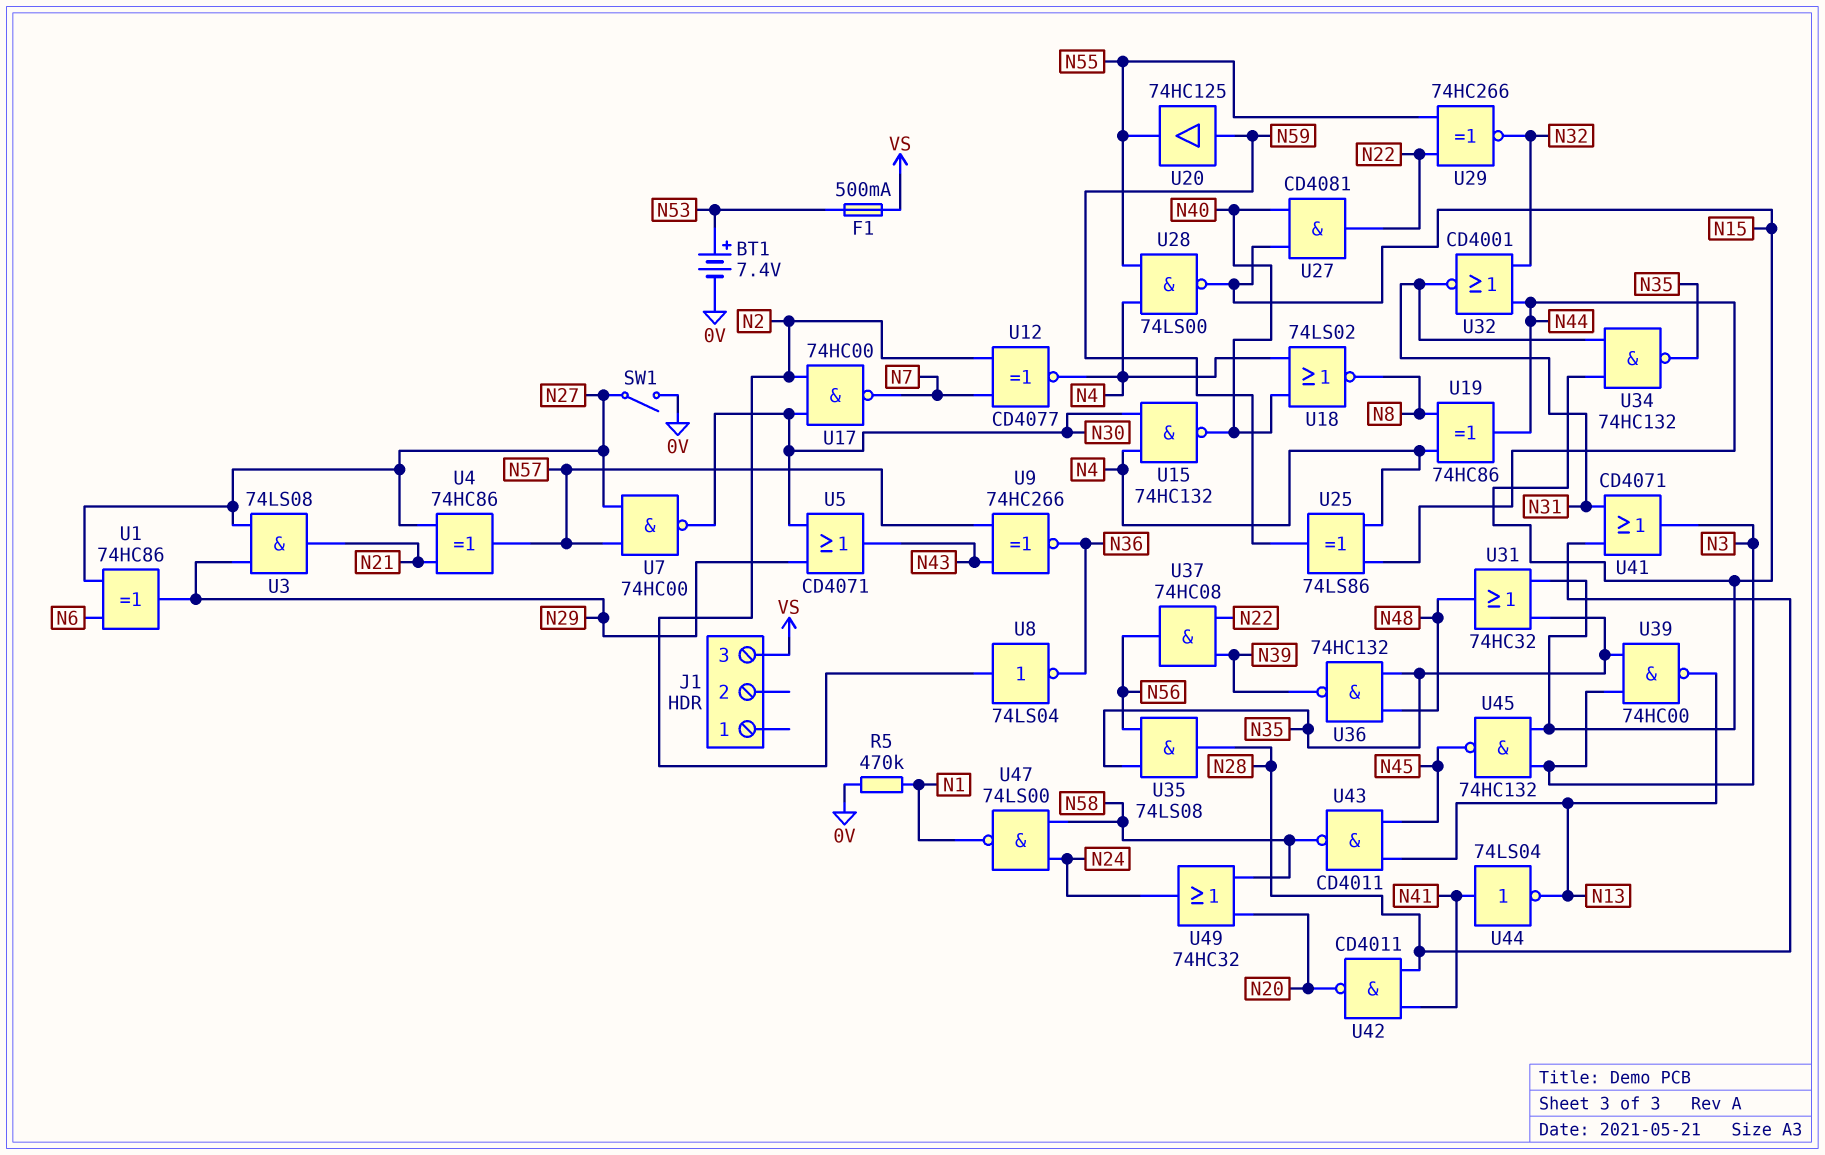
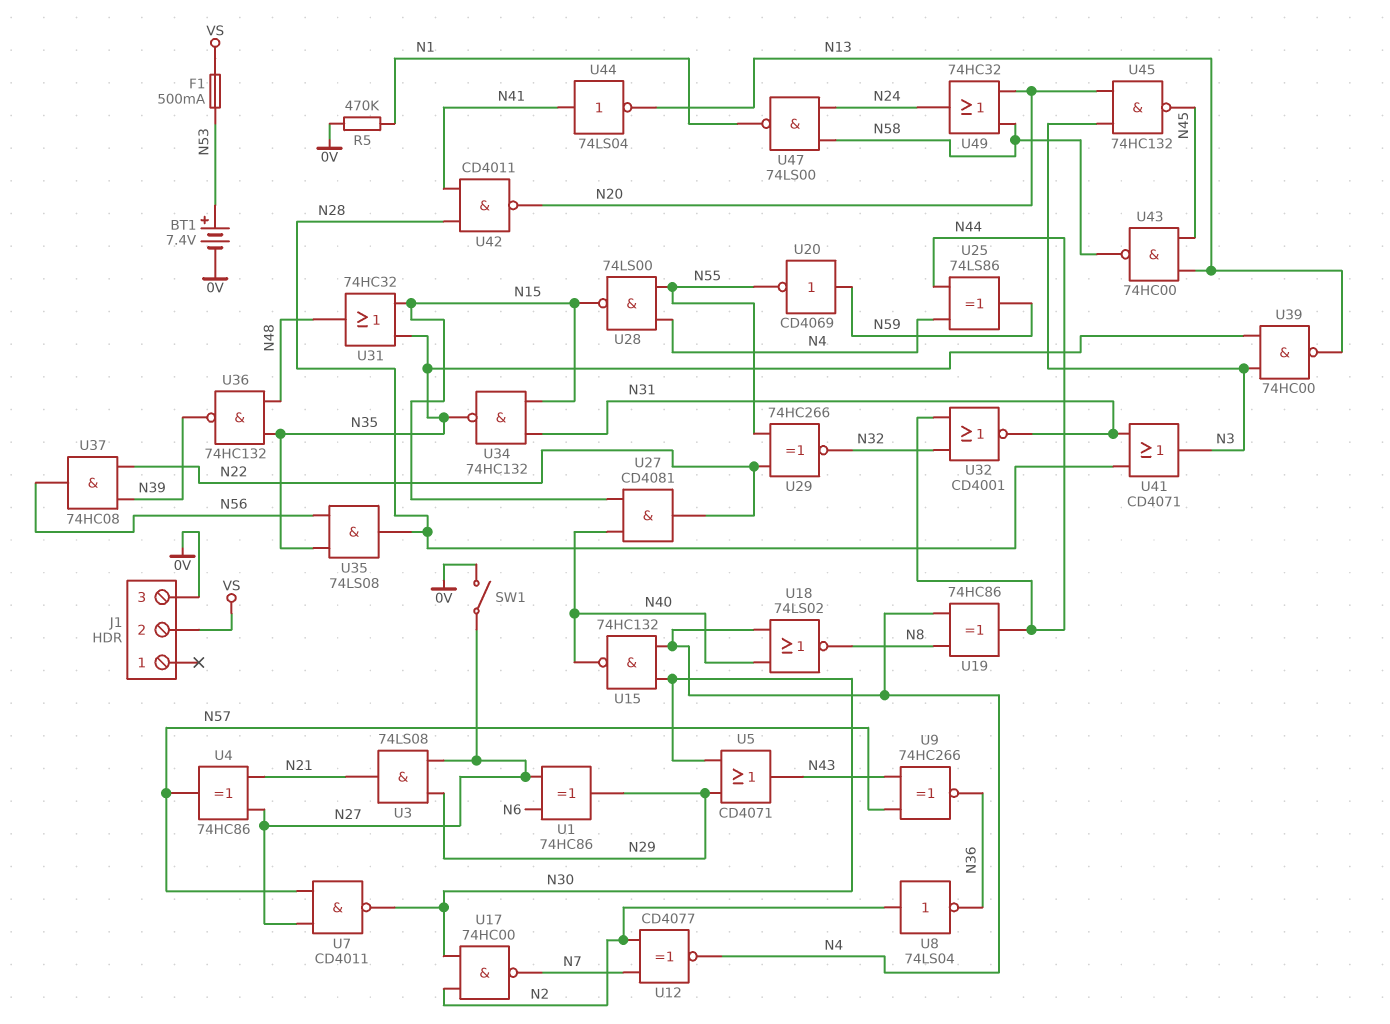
J1 pin 2: none -> VS
J1 pin 3: VS -> 0V
U7: NAND 74HC00 (in N27, in N57, out N30) -> NAND CD4011 (in N27, in N57, out N30)
U20: buffer 74HC125 (in N59, out N55) -> NOT CD4069 (in N59, out N55)
U43: NAND CD4011 (in N13, in N45, out N58) -> NAND 74HC00 (in N13, in N45, out N58)
U45: NAND 74HC132 (in N3, in N15, out N45) -> NAND 74HC132 (in N3, in N20, out N45)

